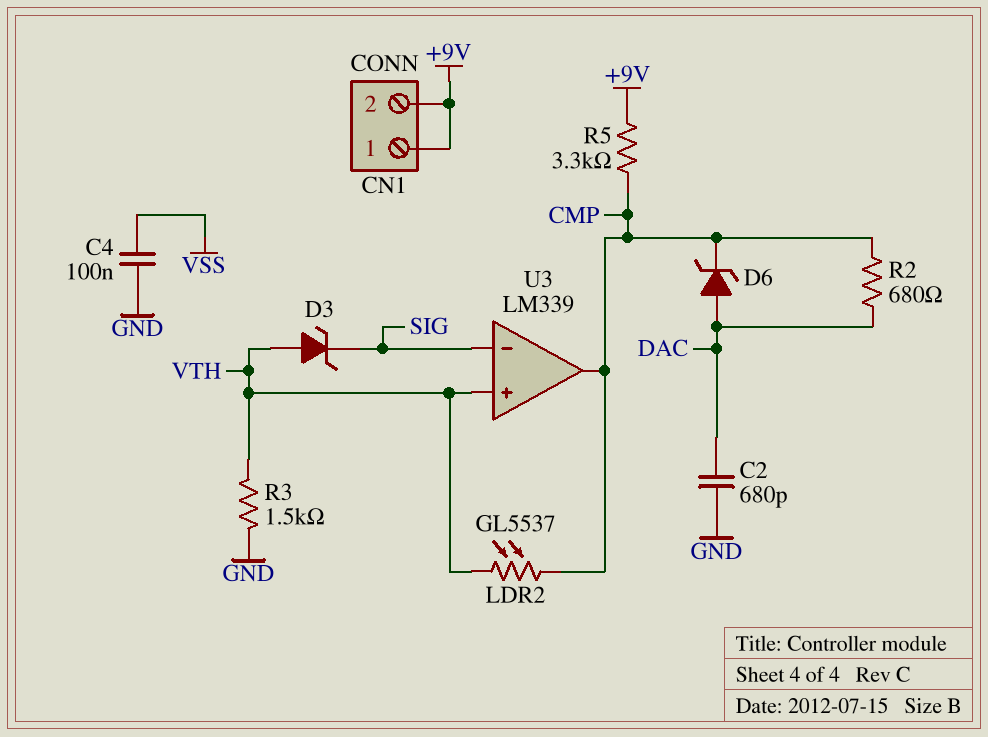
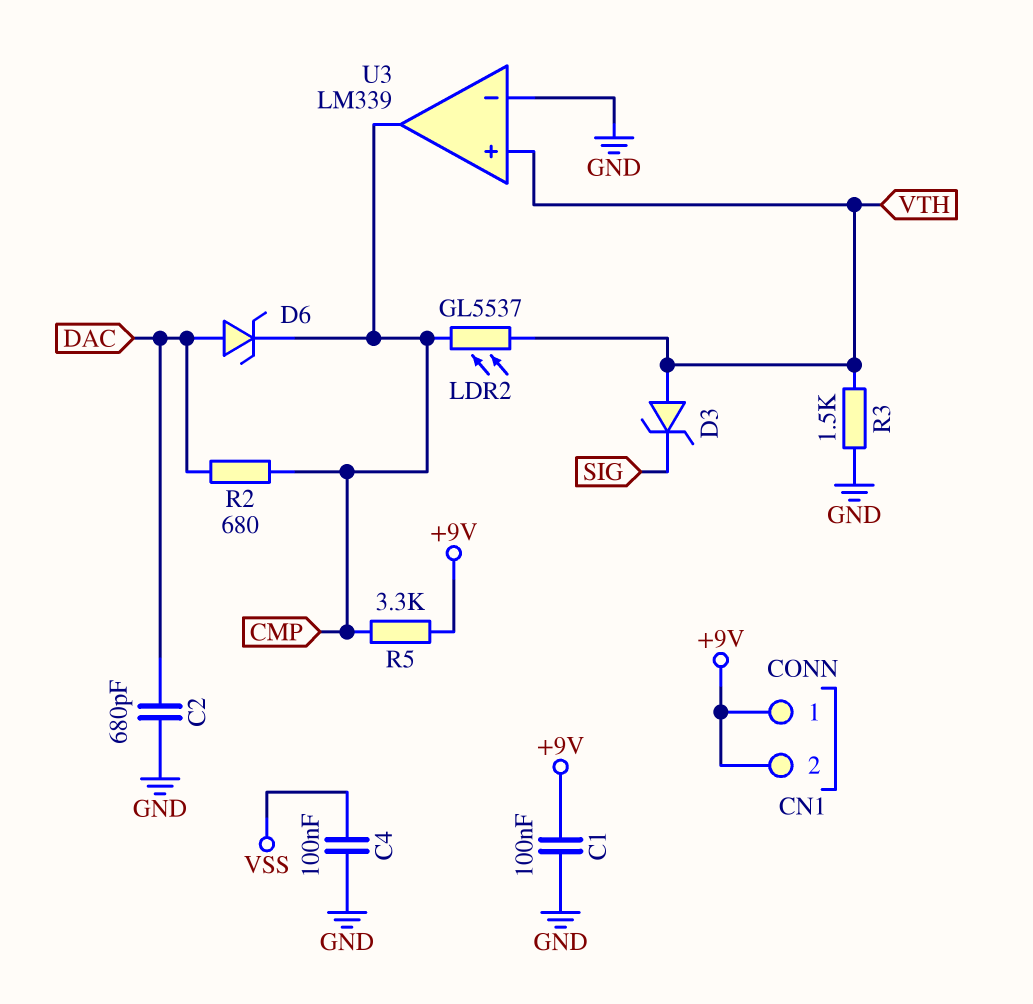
C1: none -> 100nF (+9V, GND)
U3 pin in-: SIG -> GND

